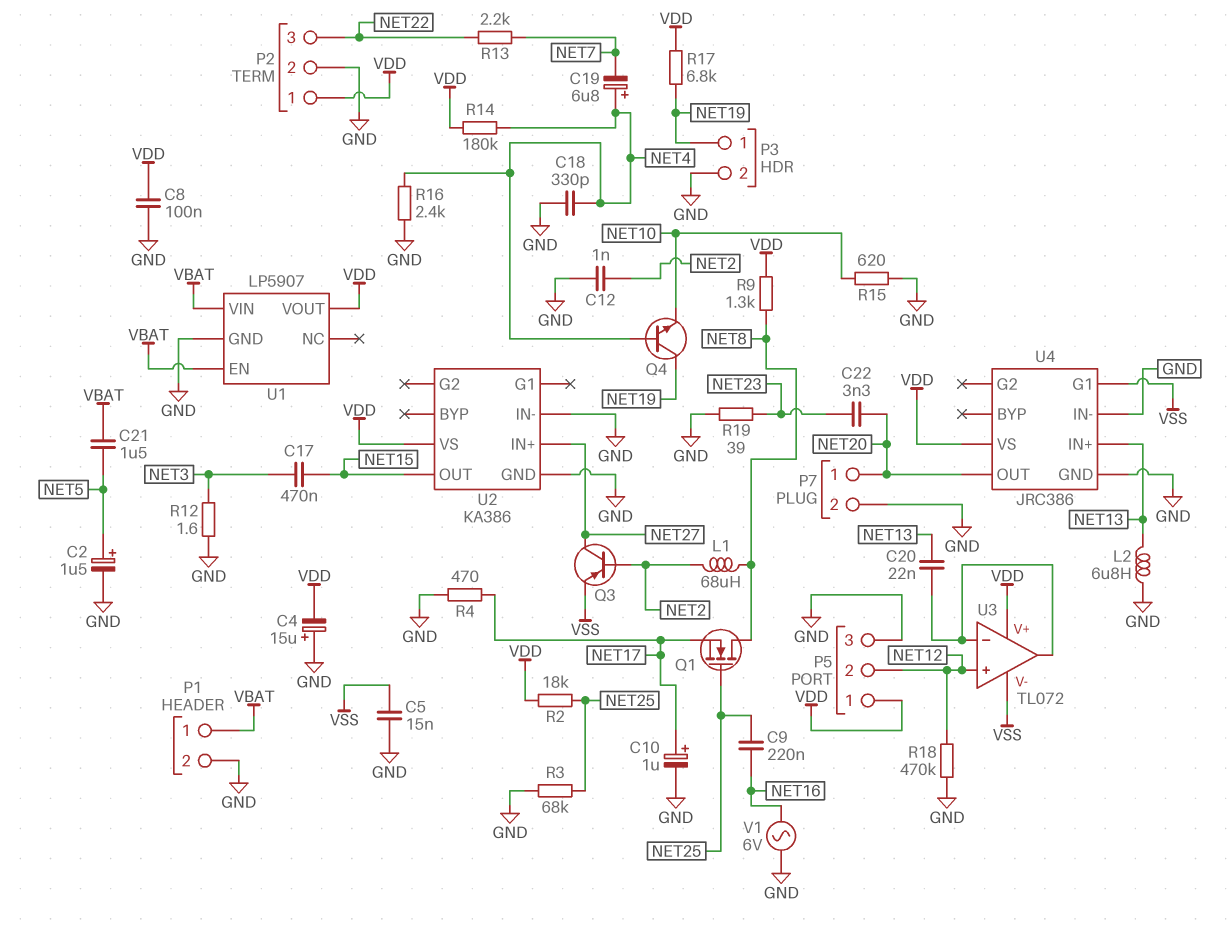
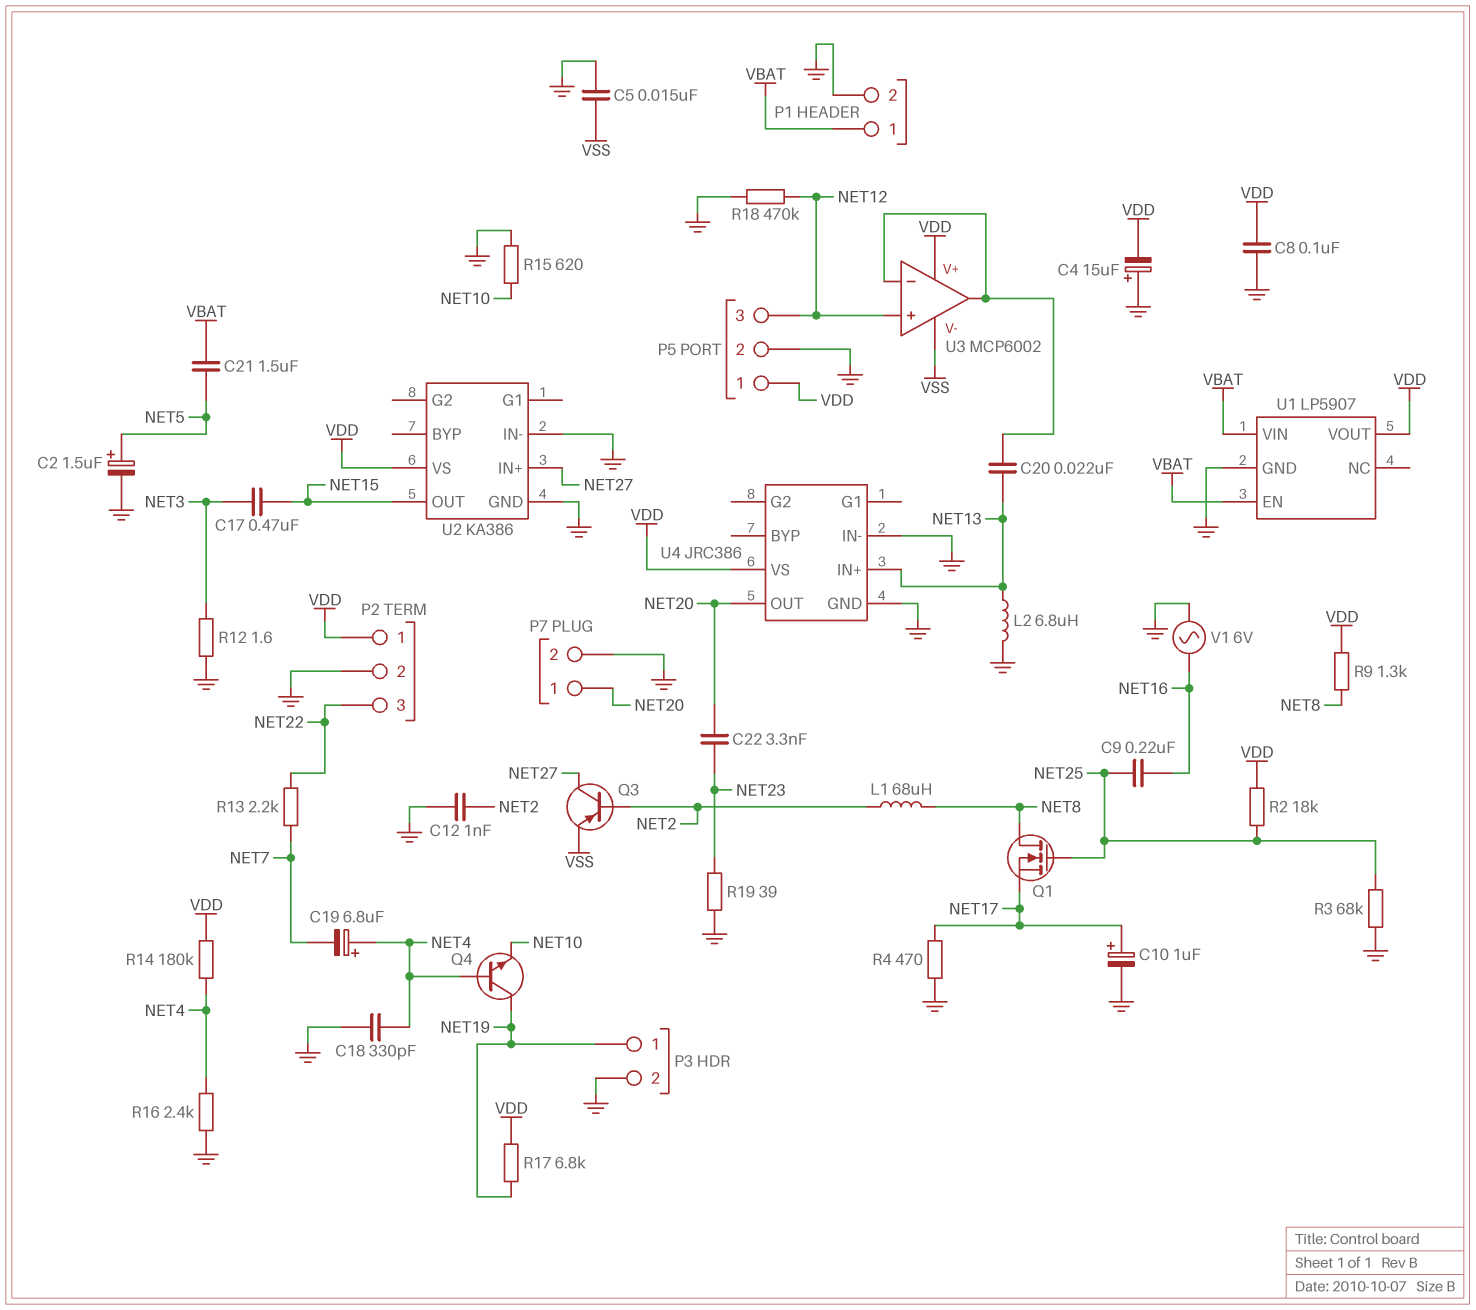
P5 pin 2: NET12 -> GND
P5 pin 3: GND -> NET12
U3: TL072 -> MCP6002
U4 pin G1: VSS -> none

